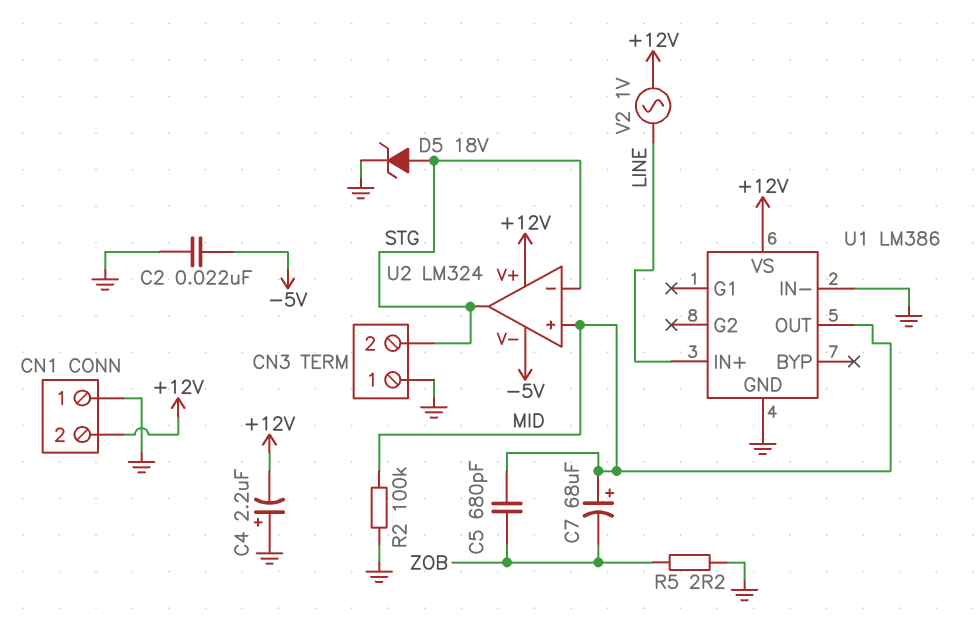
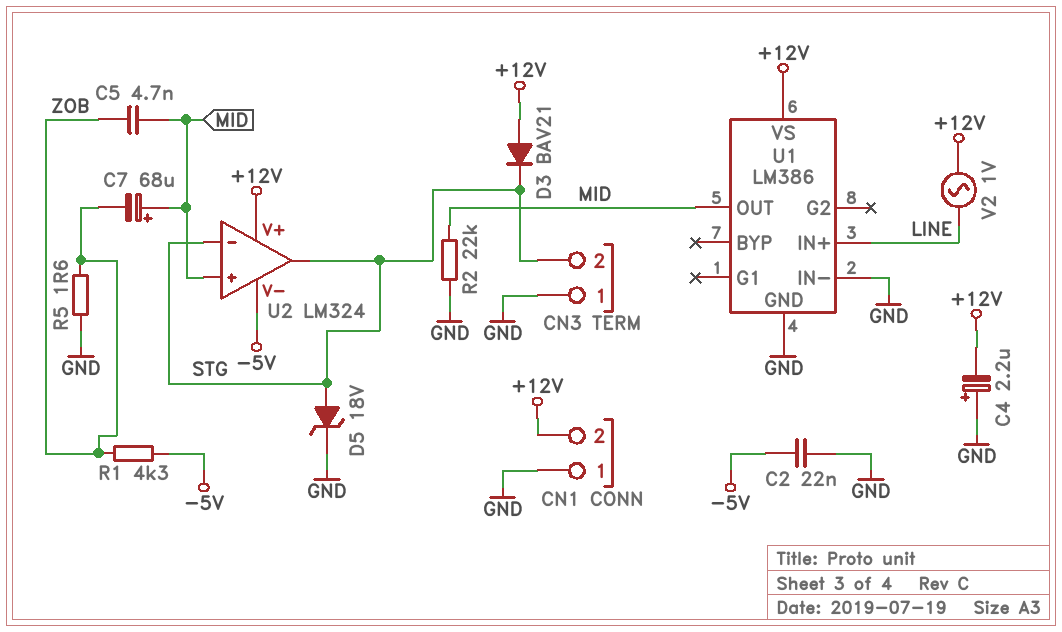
C5: 680pF (MID, ZOB) -> 4.7nF (MID, ZOB)
D3: none -> diode BAV21 (A +12V, K STG)
R1: none -> 4.3k (-5V, ZOB)
R2: 100k (GND, MID) -> 22k (GND, MID)
R5: 2.2 (GND, ZOB) -> 1.6 (GND, ZOB)

